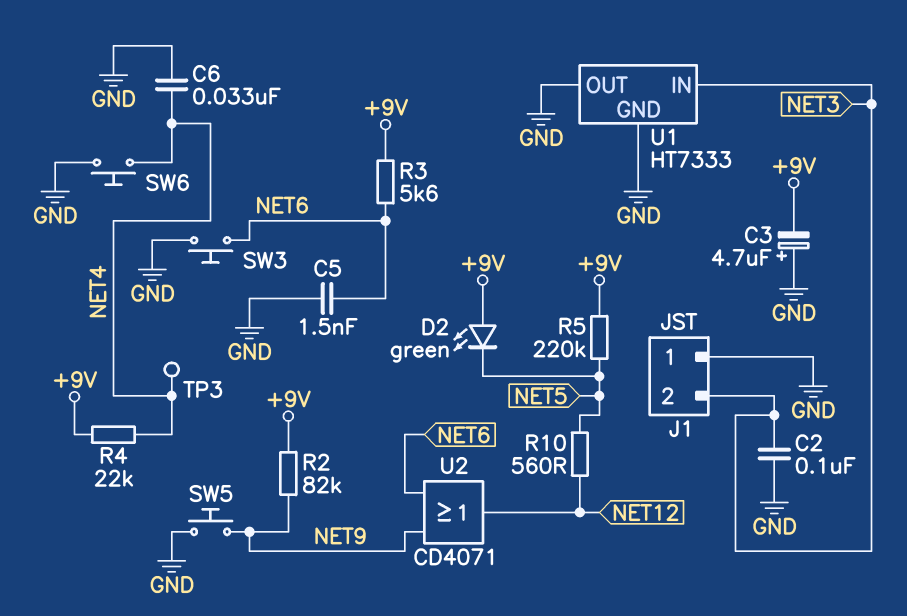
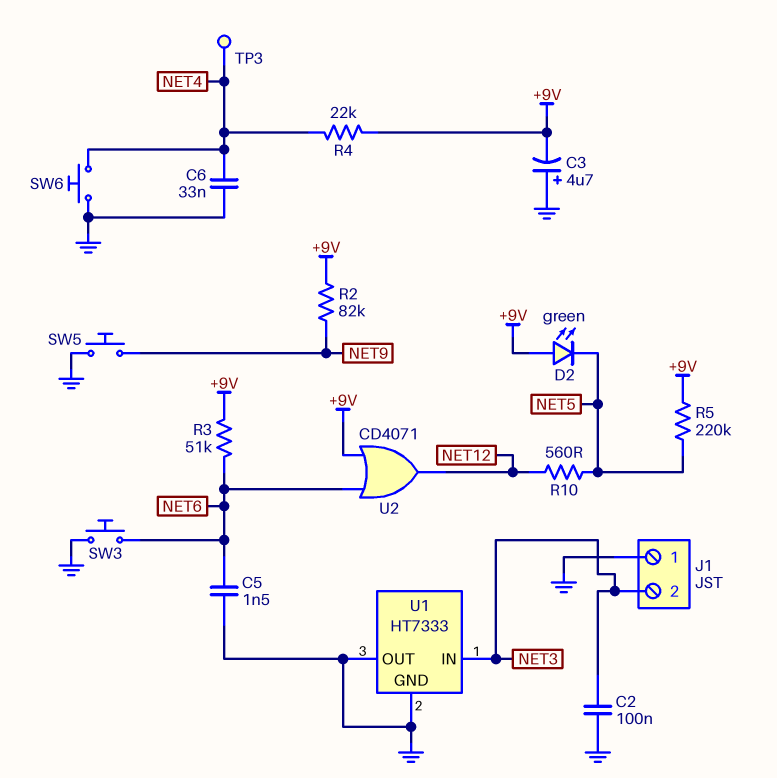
R3: 5.6k (+9V, NET6) -> 51k (+9V, NET6)
U2: OR CD4071 (in NET6, in NET9, out NET12) -> OR CD4071 (in +9V, in NET6, out NET12)

